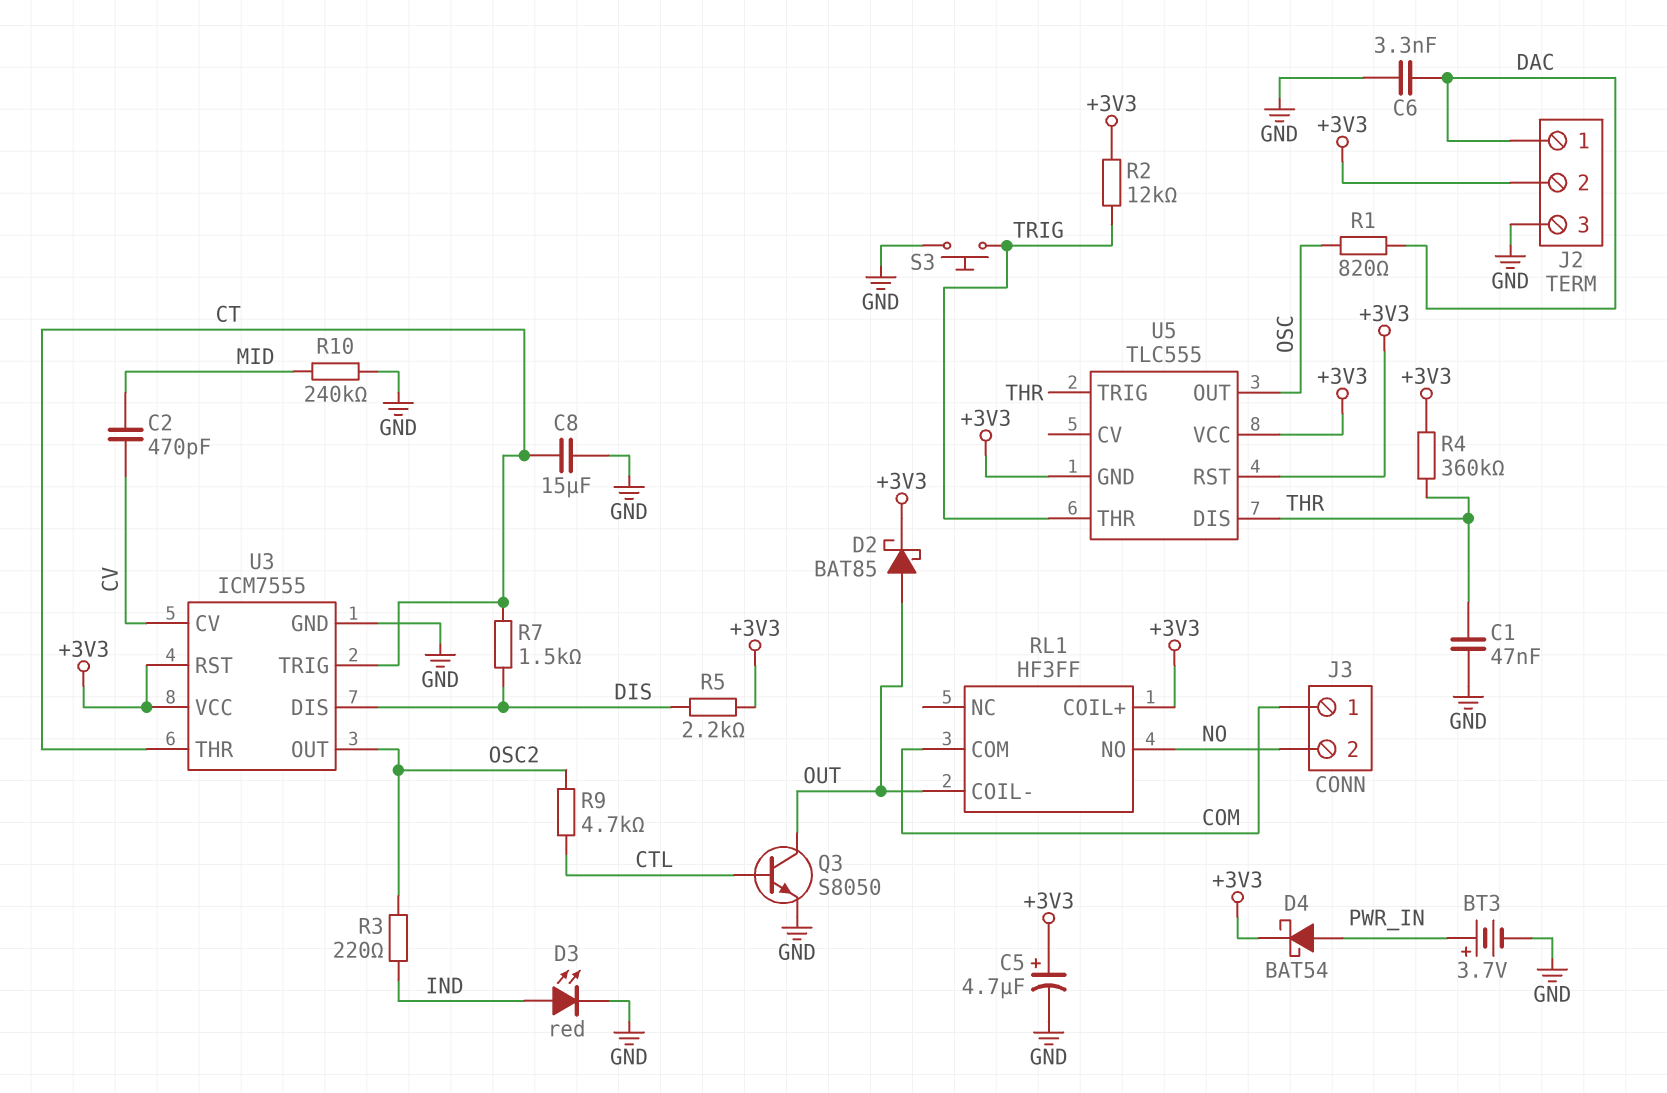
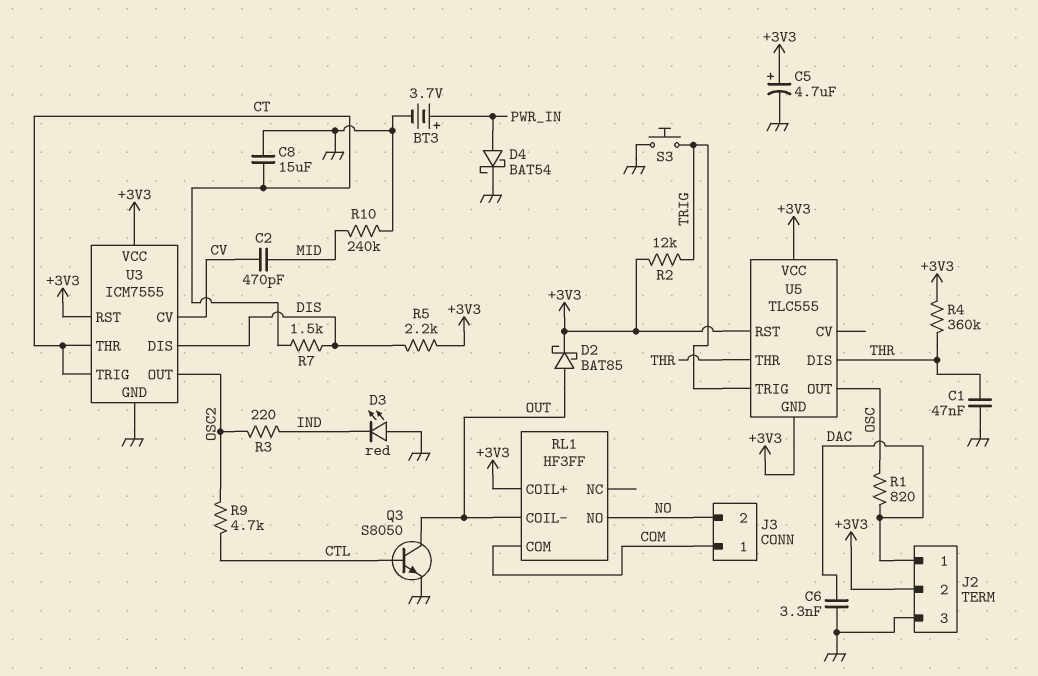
D3: LED red (A IND, K GND) -> LED red (A GND, K IND)
D4: schottky BAT54 (A PWR_IN, K +3V3) -> schottky BAT54 (A PWR_IN, K GND)
U5 pin THR: TRIG -> THR
U5 pin TRIG: THR -> TRIG

